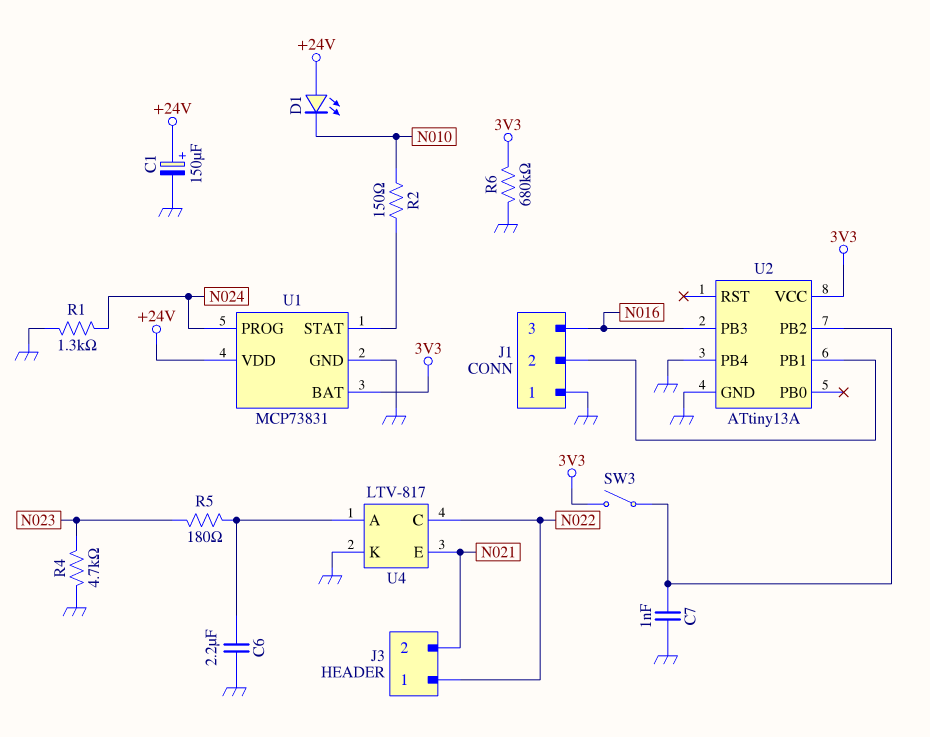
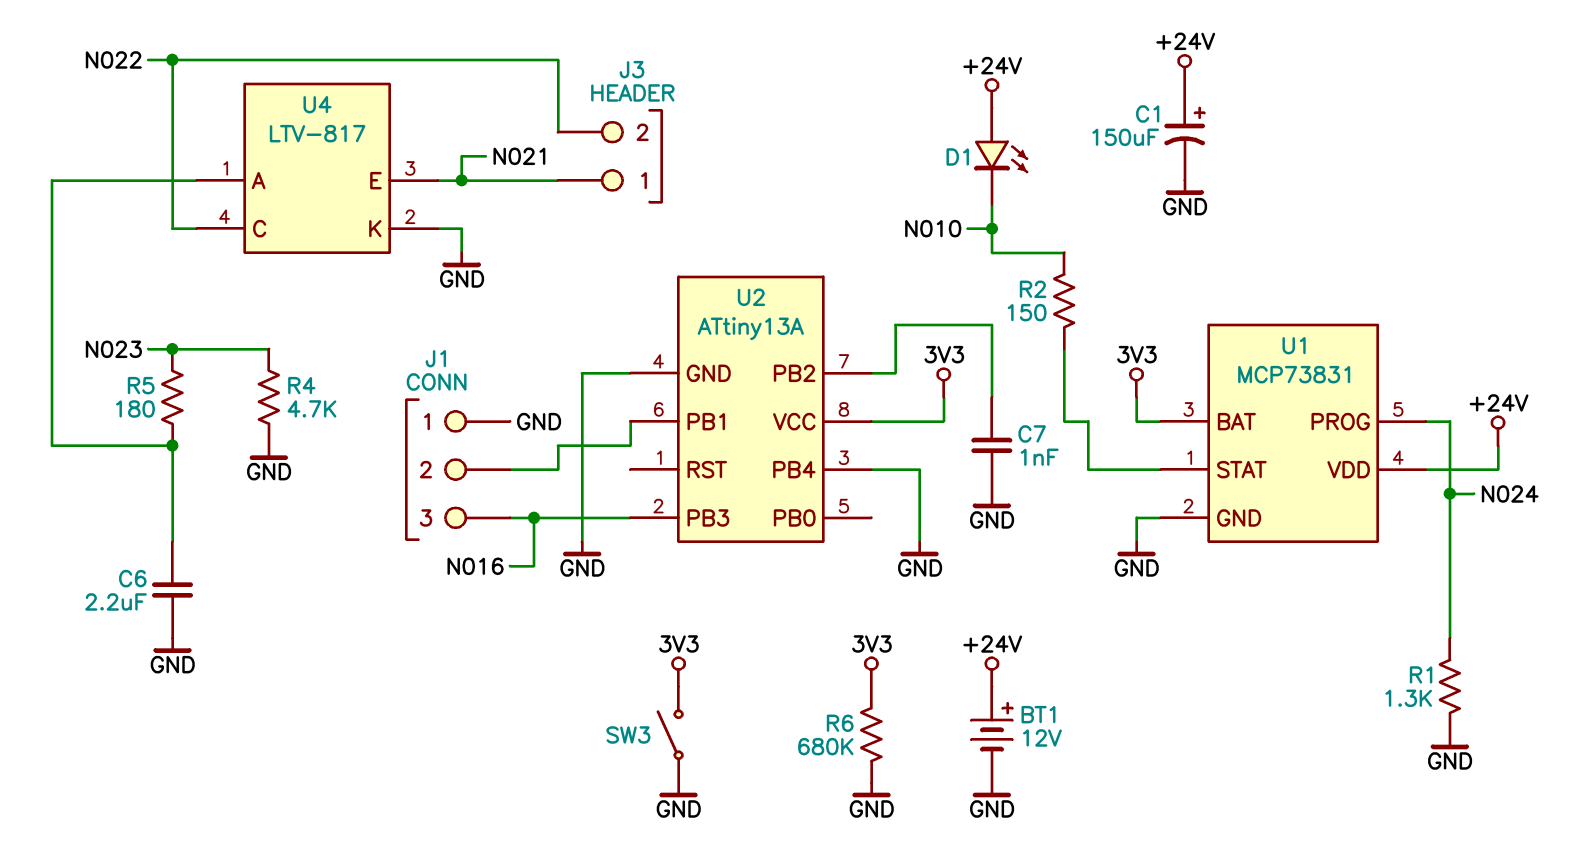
BT1: none -> 12V (plus +24V, minus GND)
J3 pin 1: N022 -> N021
J3 pin 2: N021 -> N022
SW3: switch (3V3, U2/PB2) -> switch (3V3, GND)

